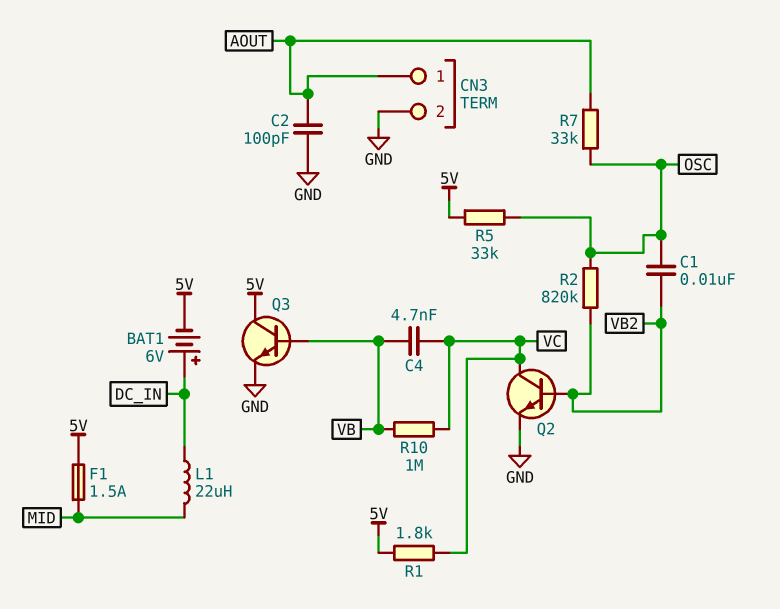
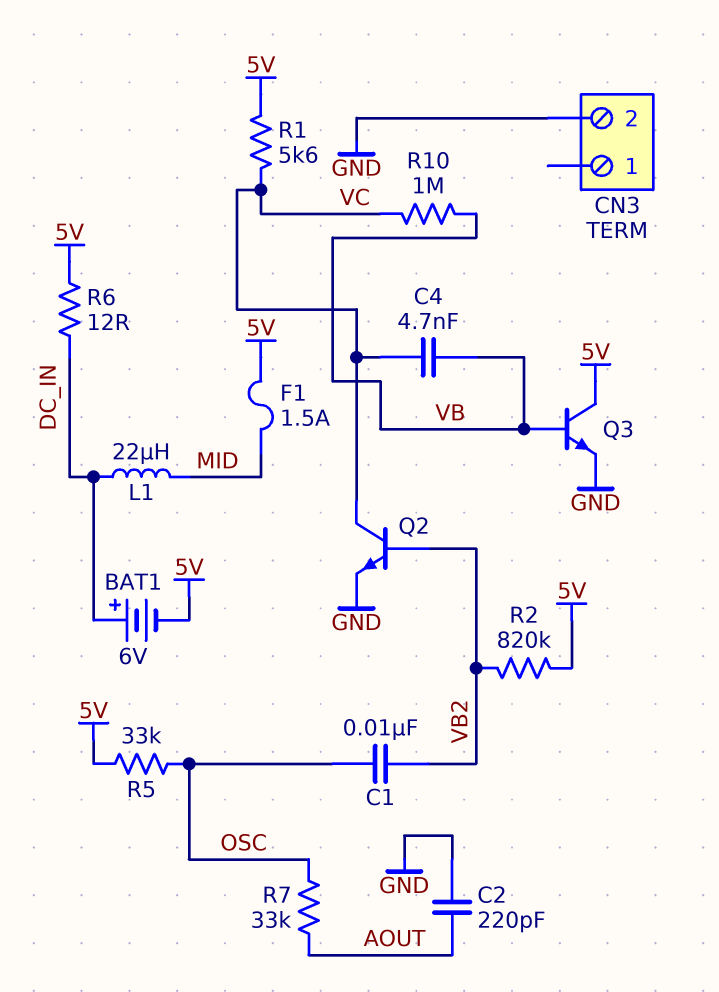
C2: 100pF (AOUT, GND) -> 220pF (AOUT, GND)
CN3 pin 1: AOUT -> none
R1: 1.8k (5V, VC) -> 5.6k (5V, VC)
R2: 820k (OSC, VB2) -> 820k (5V, VB2)
R6: none -> 12 (5V, DC_IN)

